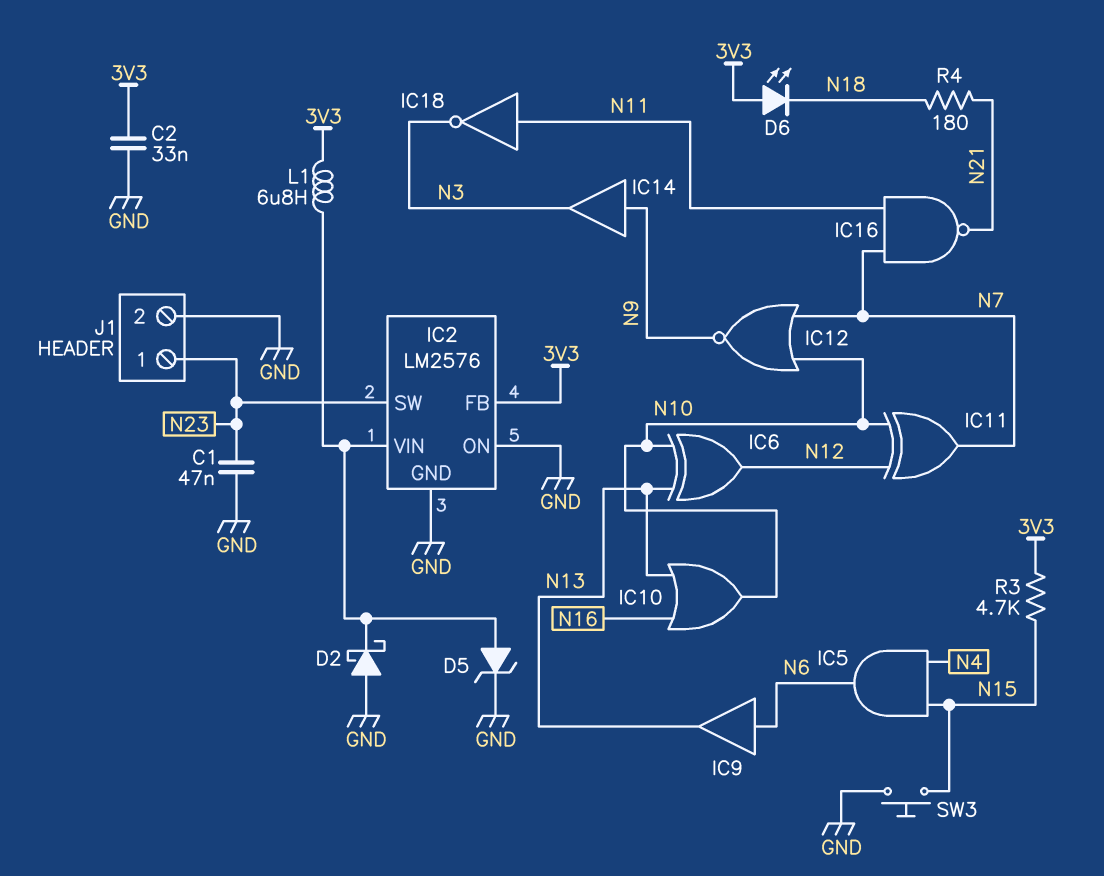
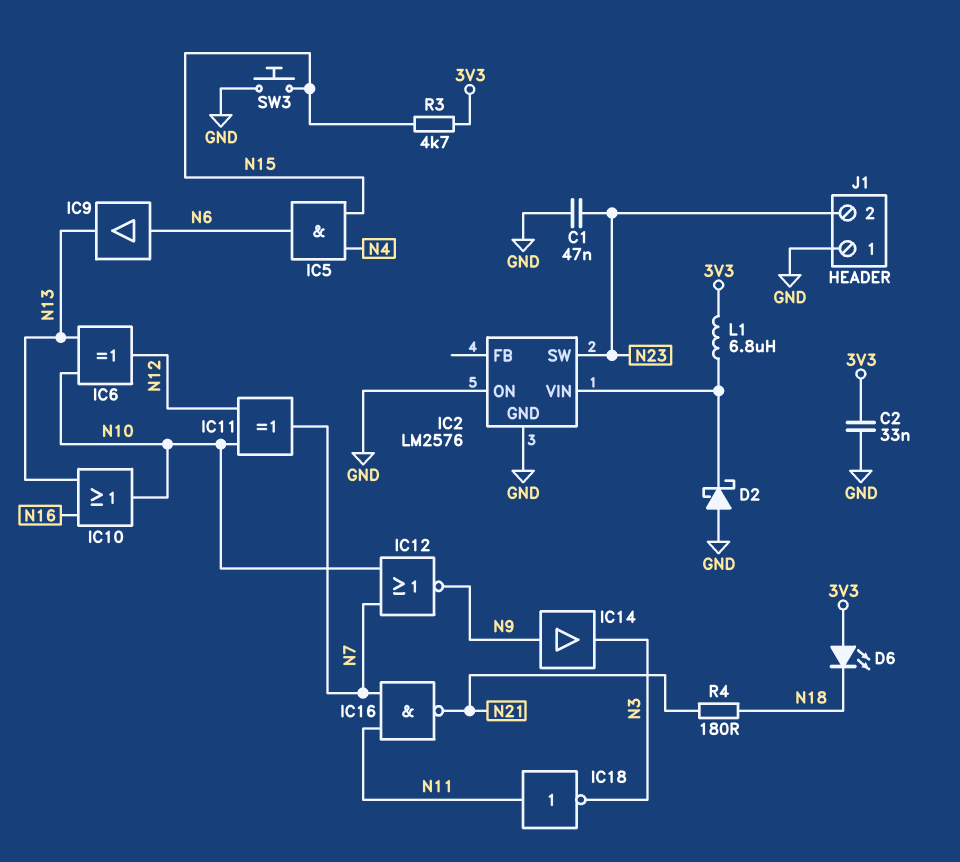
D5: zener (A IC2/VIN, K GND) -> none
IC2 pin FB: 3V3 -> none
J1 pin 1: N23 -> GND
J1 pin 2: GND -> N23

